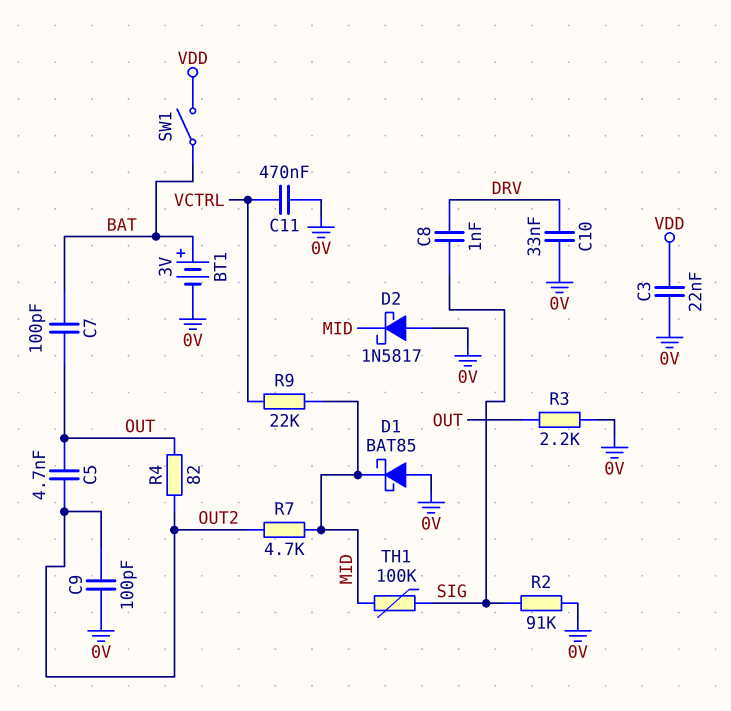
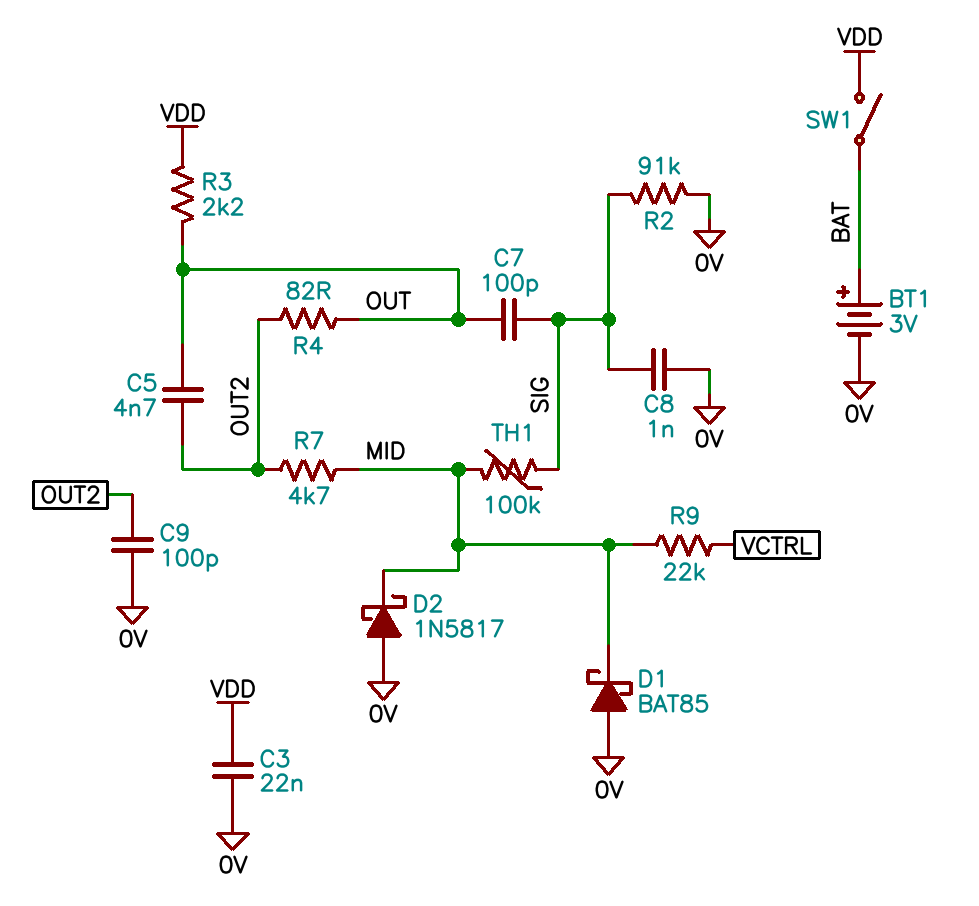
C7: 100pF (BAT, OUT) -> 100pF (OUT, SIG)
C8: 1nF (DRV, SIG) -> 1nF (0V, SIG)
C10: 33nF (0V, DRV) -> none
C11: 470nF (0V, VCTRL) -> none
R3: 2.2k (0V, OUT) -> 2.2k (OUT, VDD)

